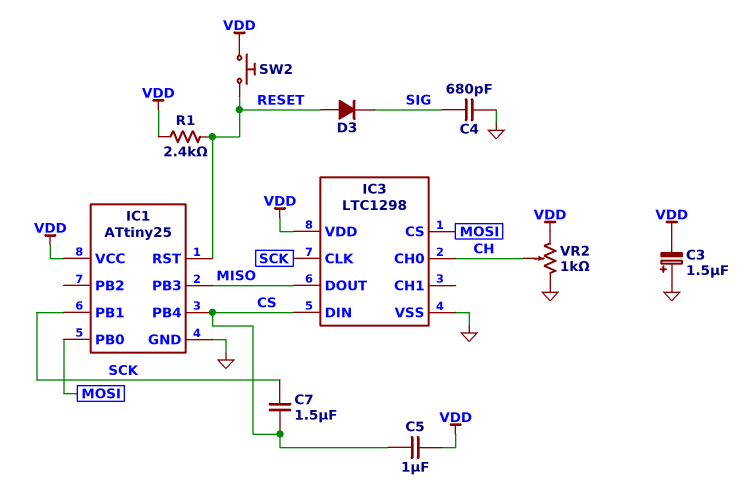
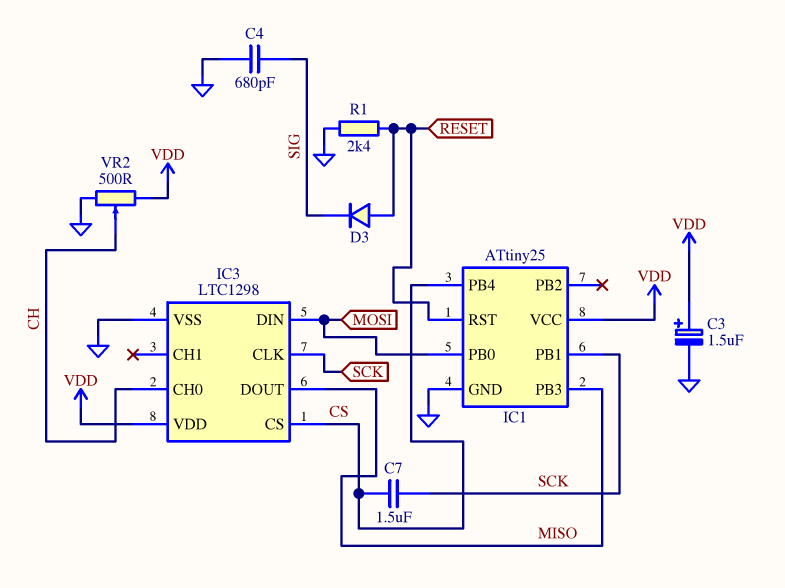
C3: 1.5uF (plus GND, minus VDD) -> 1.5uF (plus VDD, minus GND)
C5: 1uF (CS, VDD) -> none
IC3 pin CS: MOSI -> CS
IC3 pin DIN: CS -> MOSI
R1: 2.4k (RESET, VDD) -> 2.4k (GND, RESET)
SW2: button (RESET, VDD) -> none
VR2: 1k (GND, VDD, wiper CH) -> 500 (GND, VDD, wiper CH)

